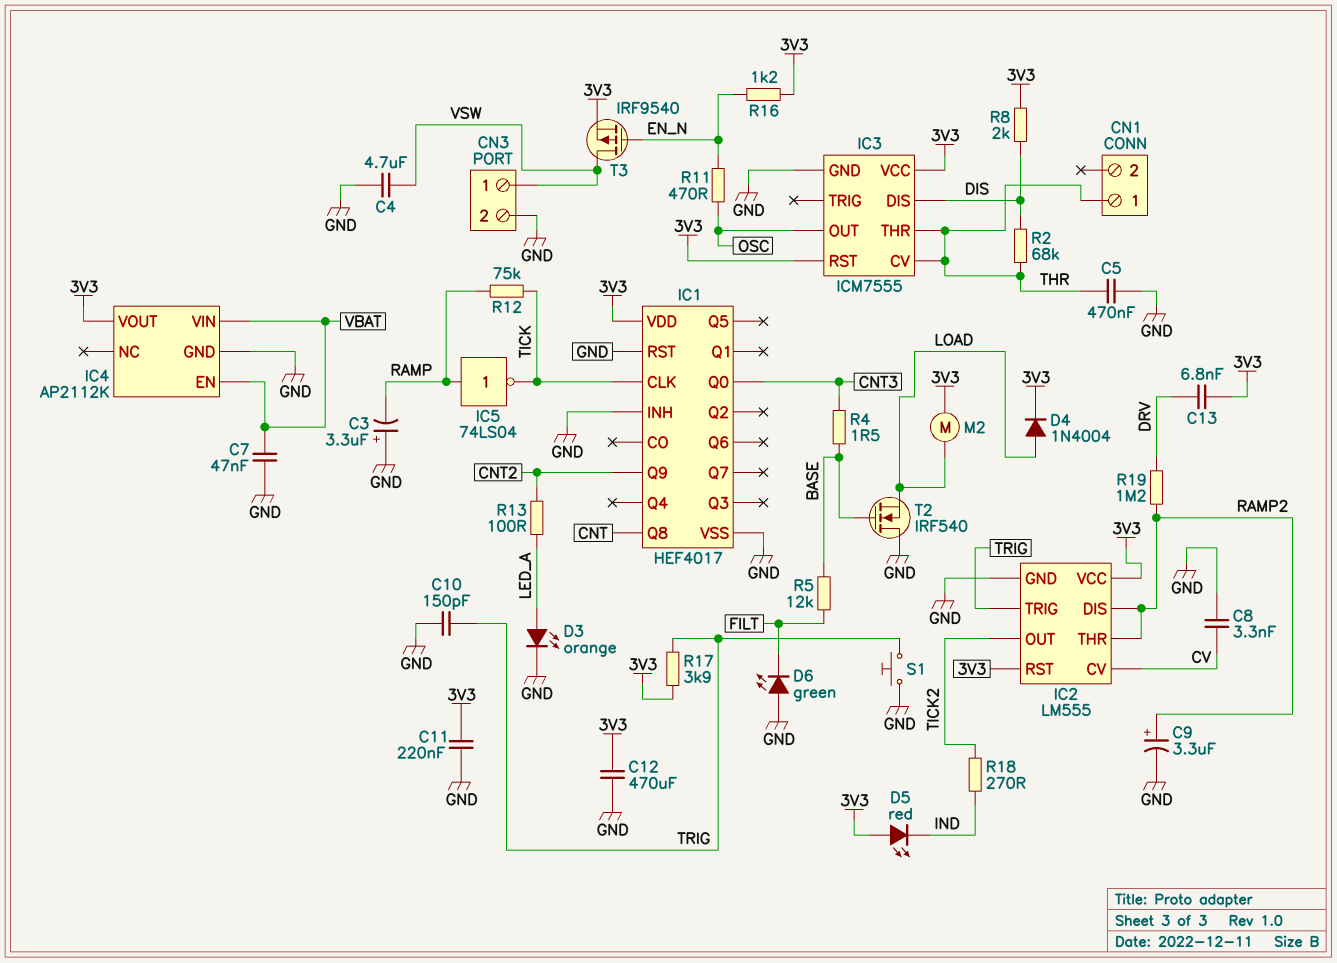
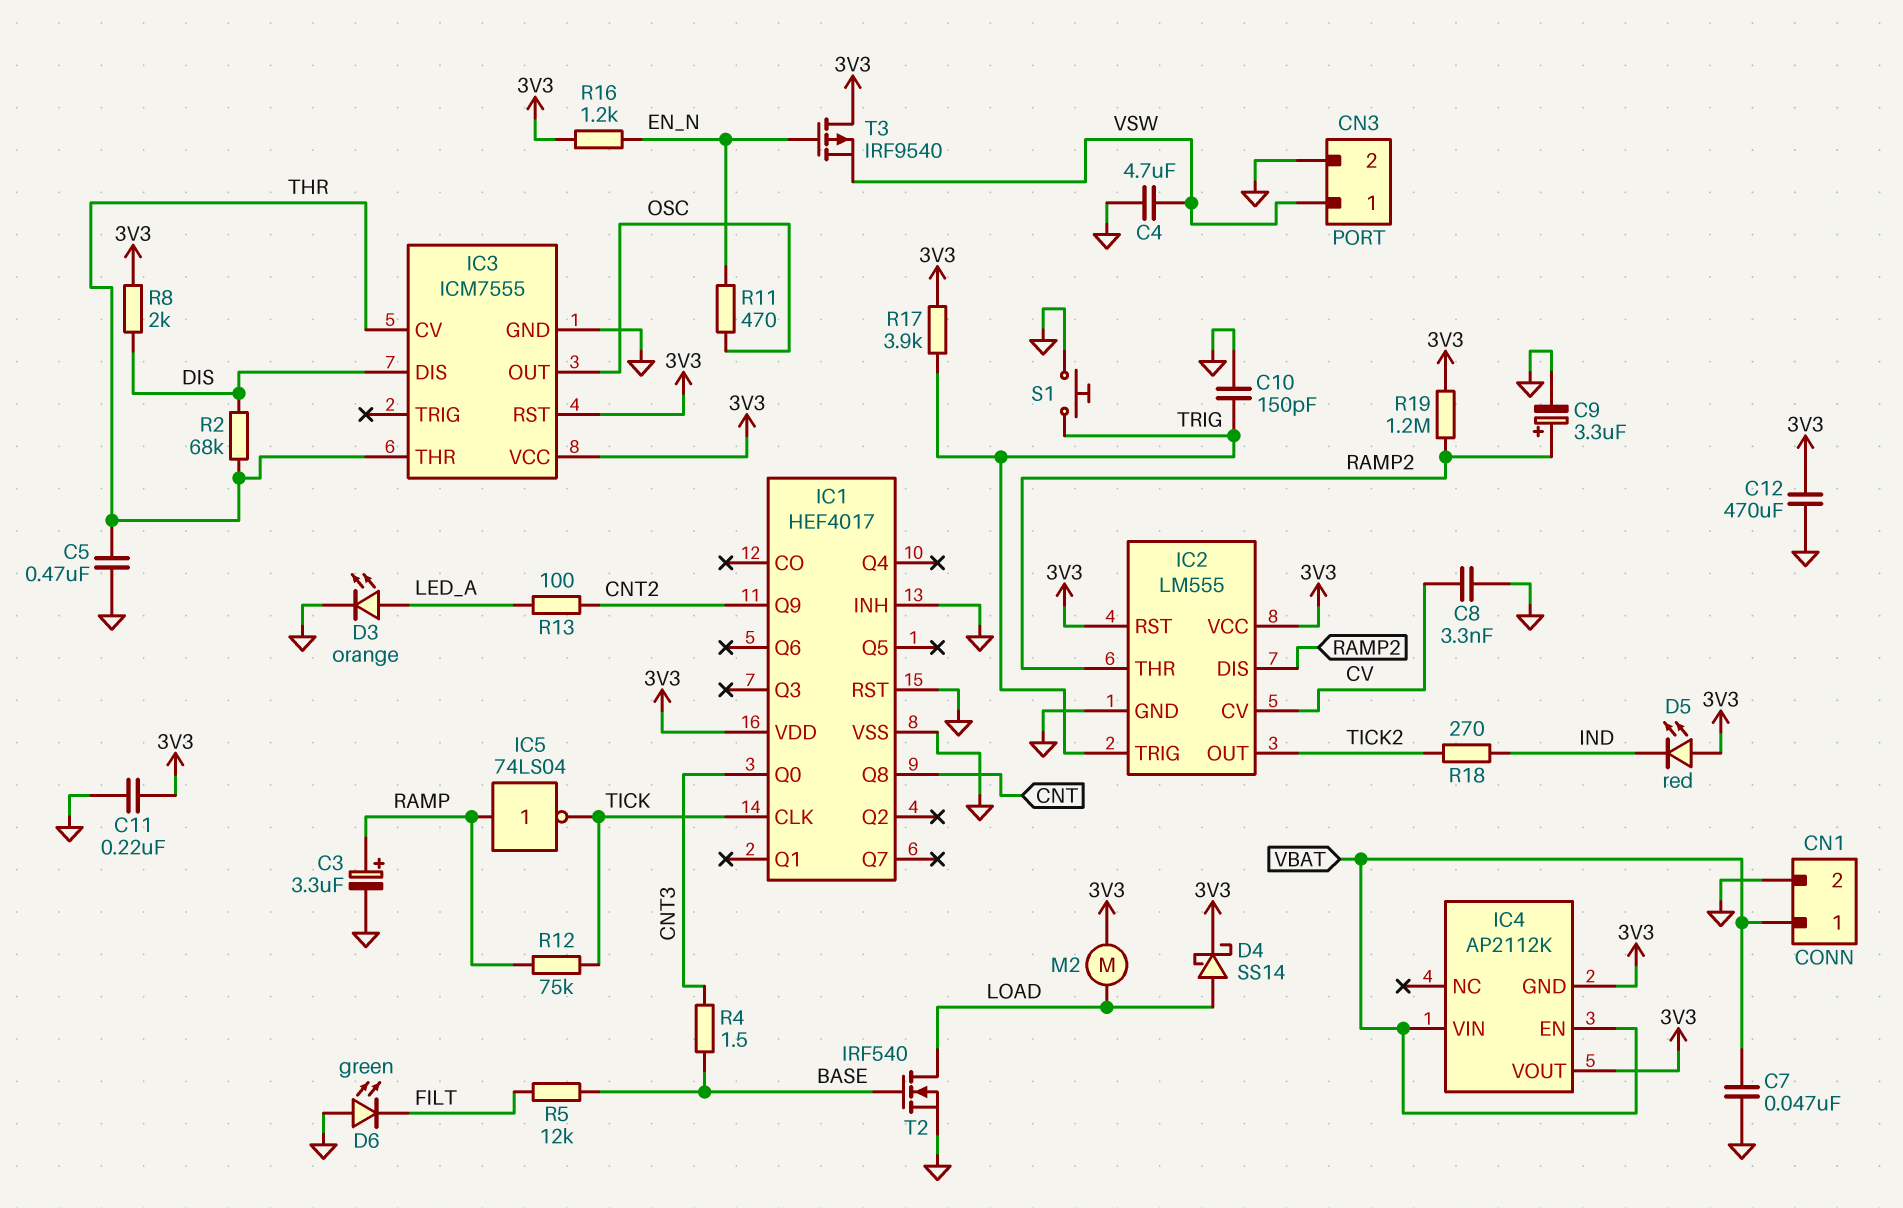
C3: 3.3uF (plus GND, minus RAMP) -> 3.3uF (plus RAMP, minus GND)
C13: 6.8nF (3V3, DRV) -> none
CN1 pin 1: THR -> VBAT
CN1 pin 2: none -> GND
D4: diode 1N4004 (A LOAD, K 3V3) -> schottky SS14 (A LOAD, K 3V3)
IC4 pin GND: GND -> 3V3
R19: 1.2M (DRV, RAMP2) -> 1.2M (3V3, RAMP2)
T2: NMOS IRF540 (G BASE, D GND, S LOAD) -> NMOS IRF540 (G BASE, D LOAD, S GND)
T3: PMOS IRF9540 (G EN_N, D VSW, S 3V3) -> PMOS IRF9540 (G EN_N, D 3V3, S VSW)

